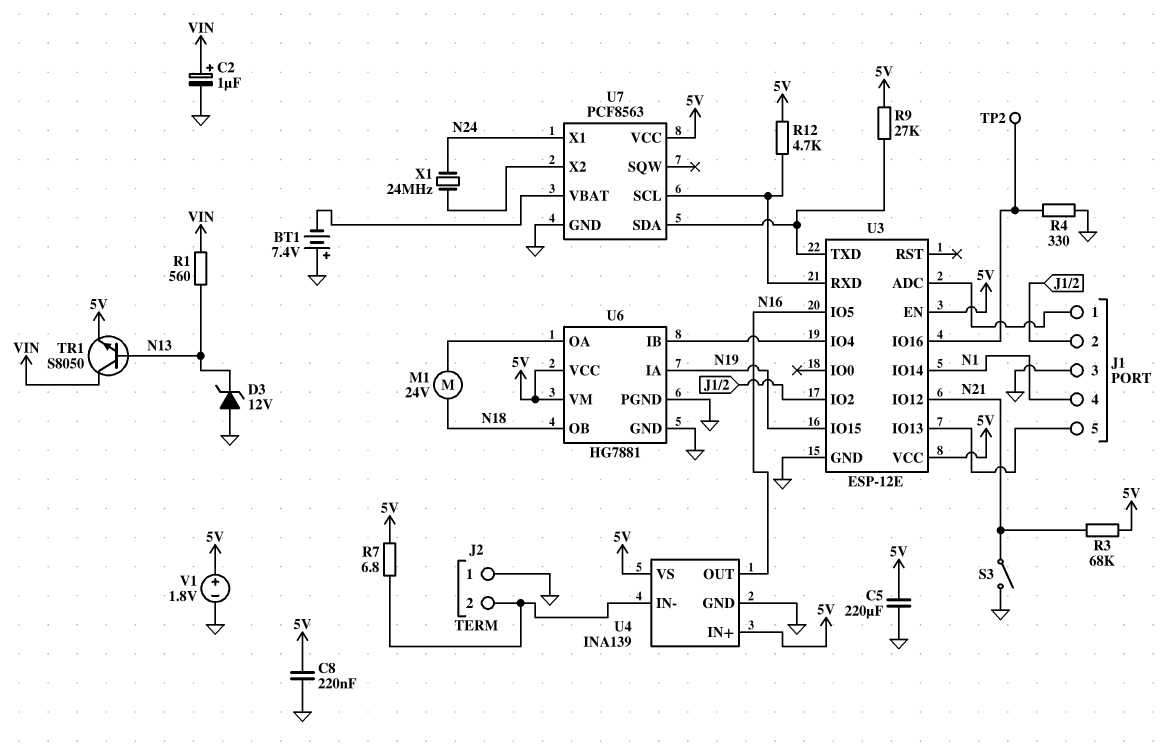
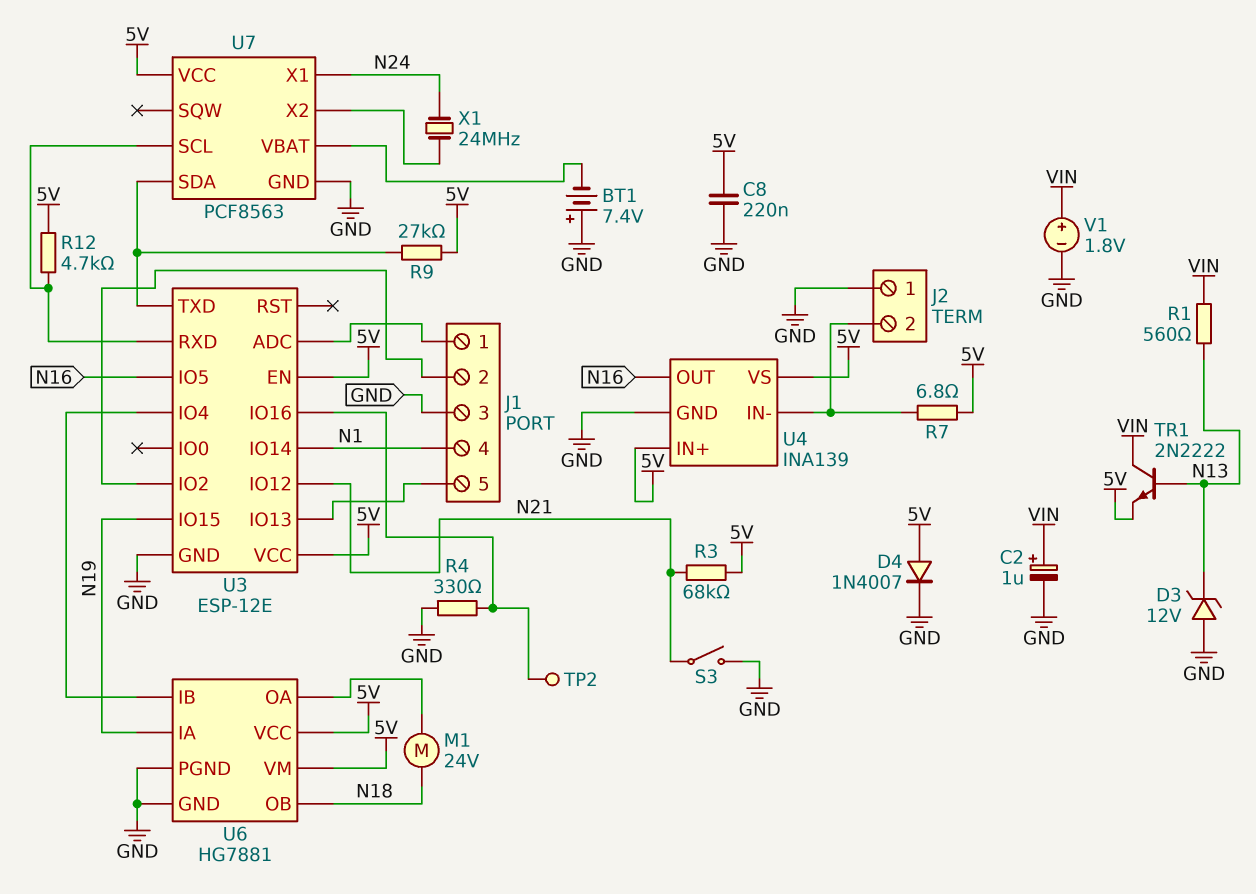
C5: 220uF (5V, GND) -> none
D4: none -> diode 1N4007 (A 5V, K GND)
TR1: NPN S8050 (B N13, C VIN, E 5V) -> NPN 2N2222 (B N13, C VIN, E 5V)
V1: 1.8V (plus 5V, minus GND) -> 1.8V (plus VIN, minus GND)

